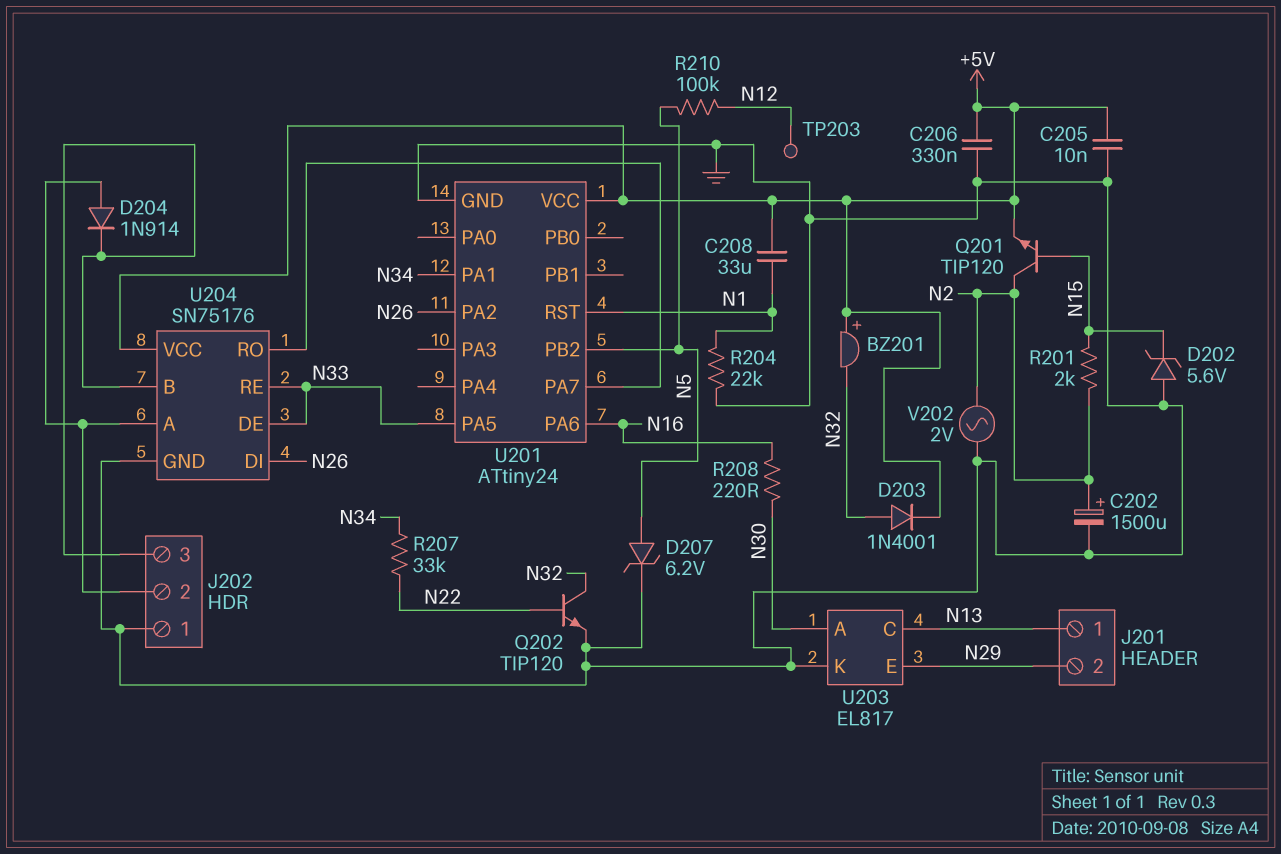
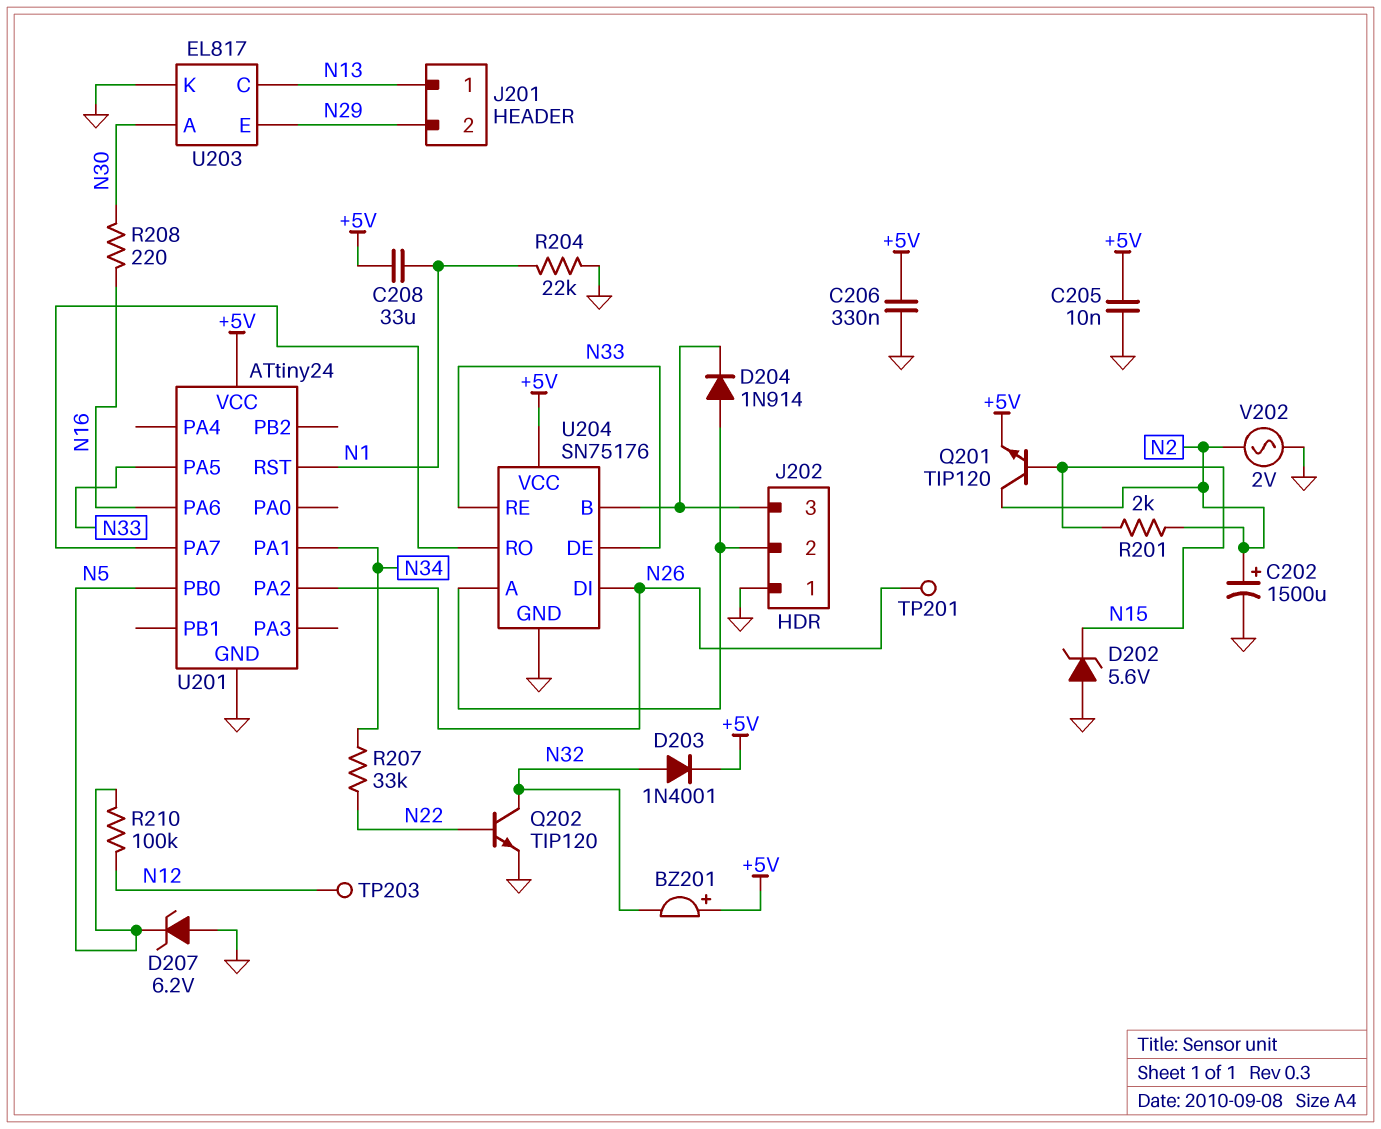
D207: zener 6.2V (A N5, K GND) -> zener 6.2V (A GND, K N5)
TP201: none -> test point (N26)
U201 pin PB0: none -> N5
U201 pin PB2: N5 -> none

